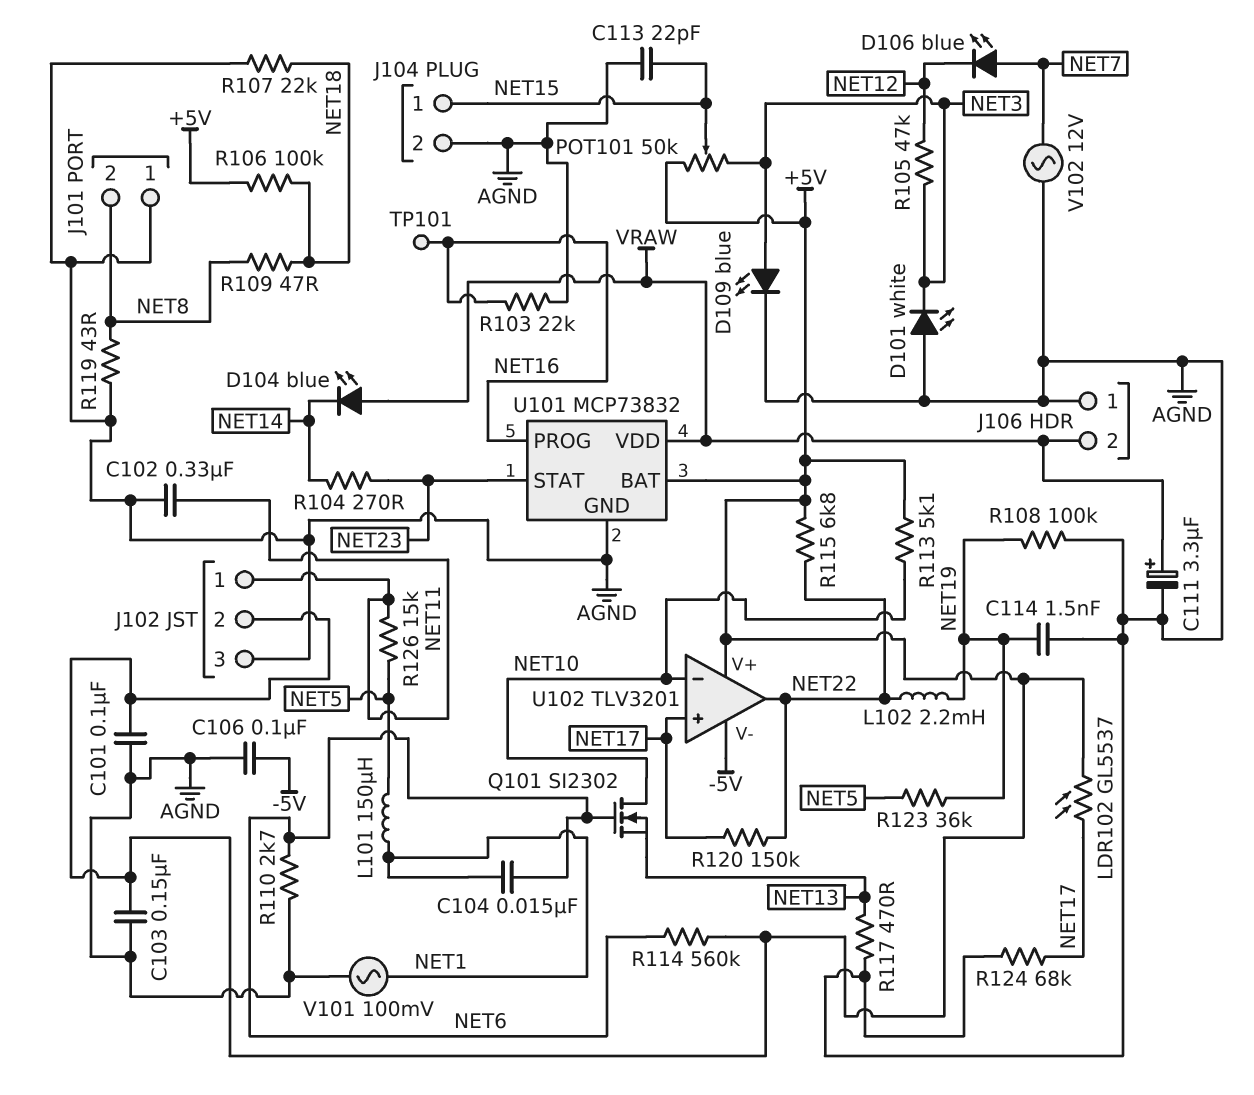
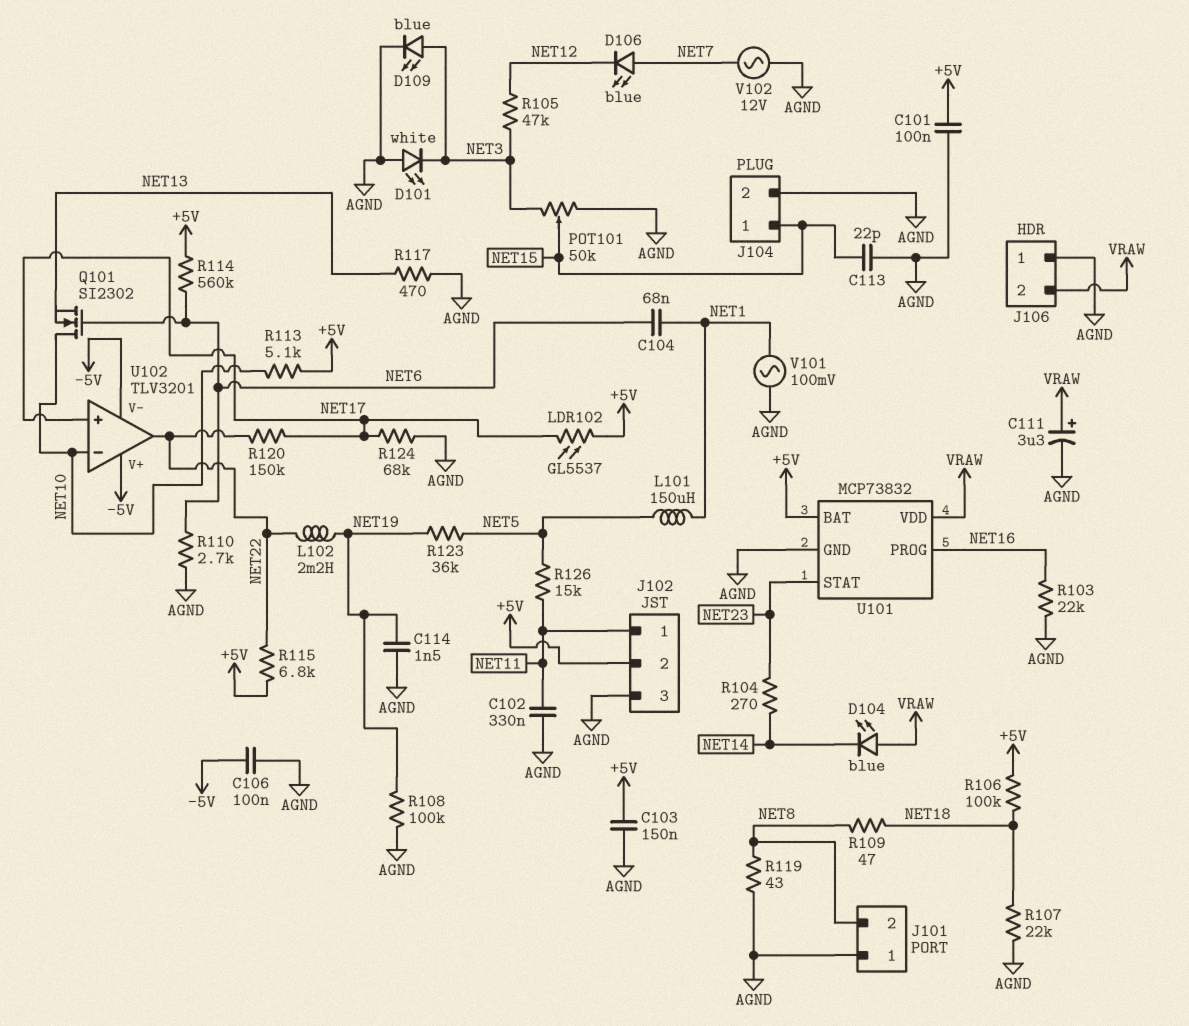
C104: 15nF (NET1, NET6) -> 68nF (NET1, NET6)
POT101: 50k (+5V, NET3, wiper NET15) -> 50k (AGND, NET3, wiper NET15)
TP101: test point (NET16) -> none
U102 pin V+: +5V -> -5V

